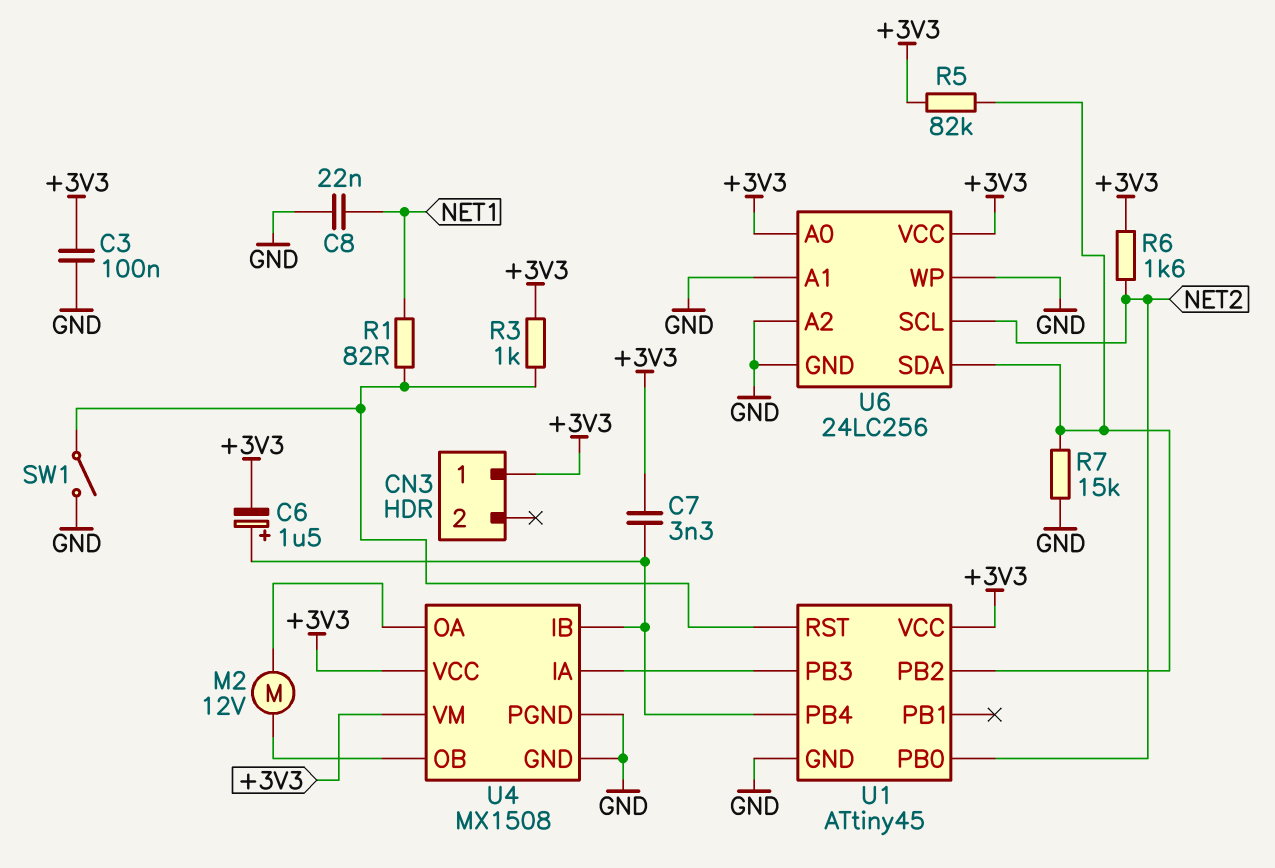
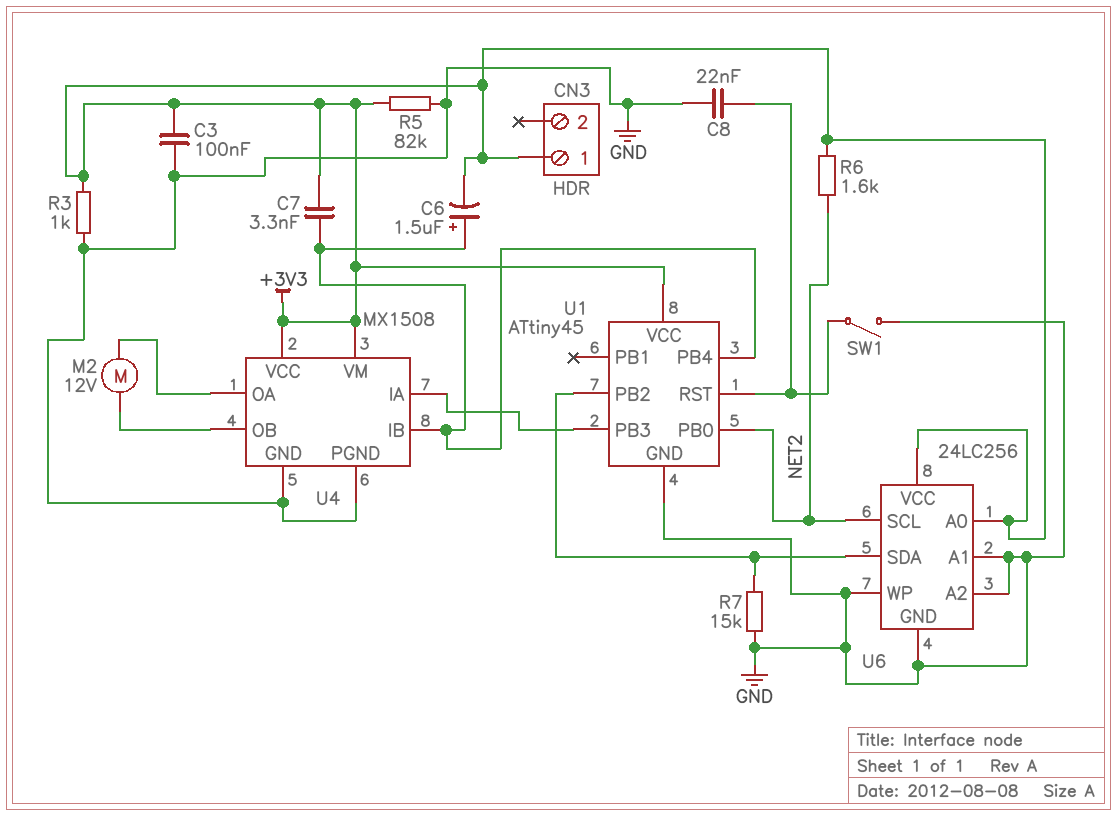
C8: 22nF (GND, NET1) -> 22nF (GND, U1/RST)
R1: 82 (NET1, U1/RST) -> none
R3: 1k (+3V3, U1/RST) -> 1k (+3V3, GND)
R5: 82k (+3V3, U1/PB2) -> 82k (+3V3, GND)

